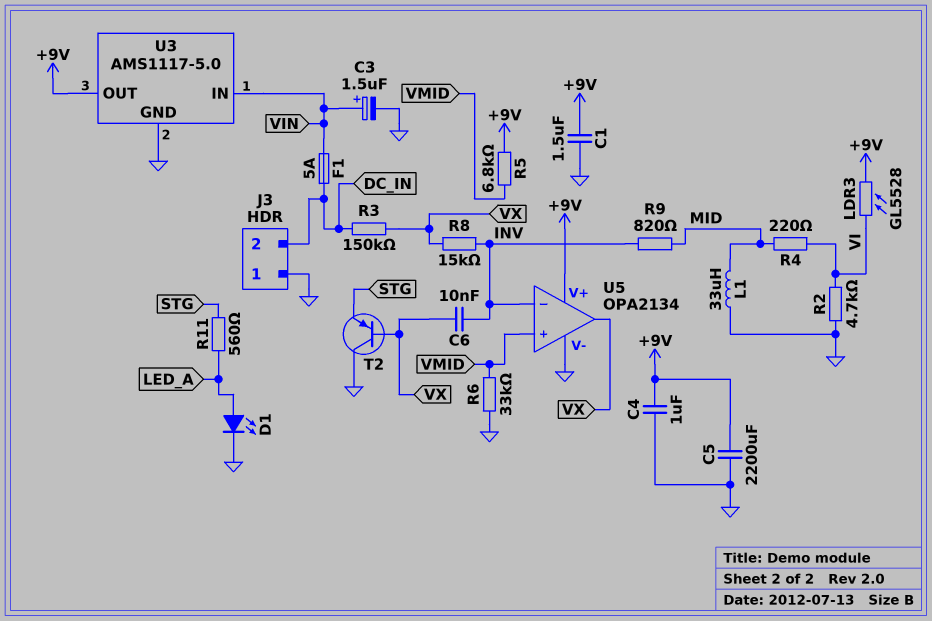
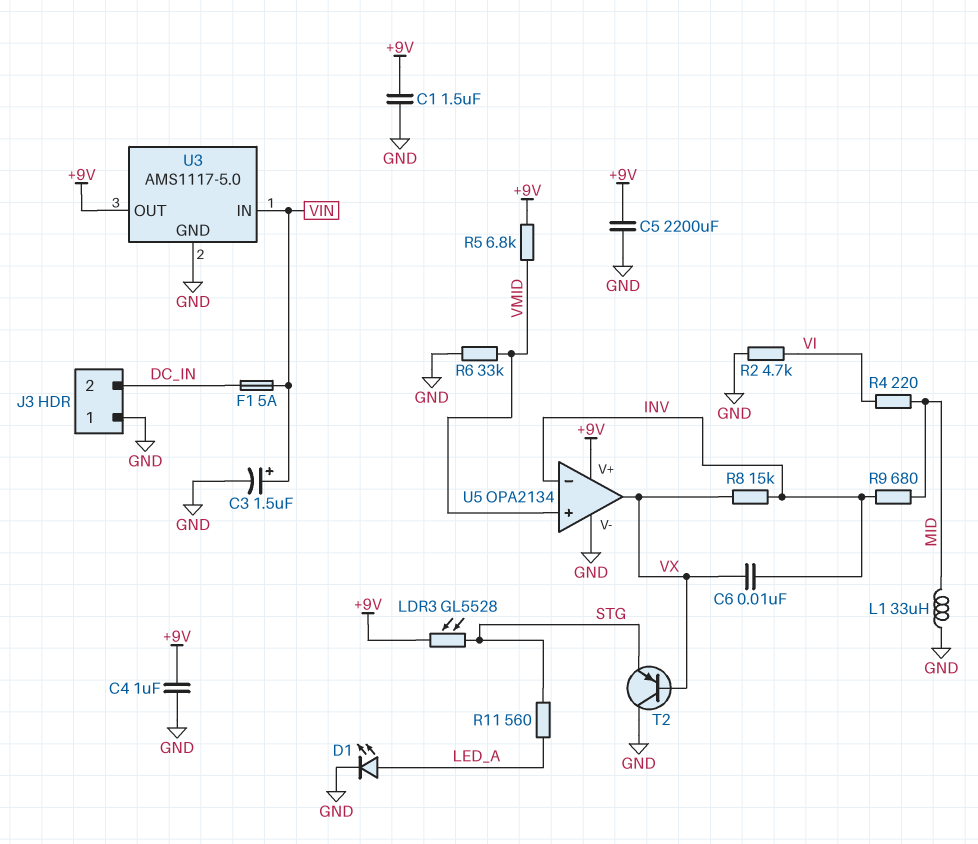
LDR3: GL5528 (+9V, VI) -> GL5528 (+9V, STG)
R3: 150k (DC_IN, VX) -> none
R9: 820 (INV, MID) -> 680 (INV, MID)

